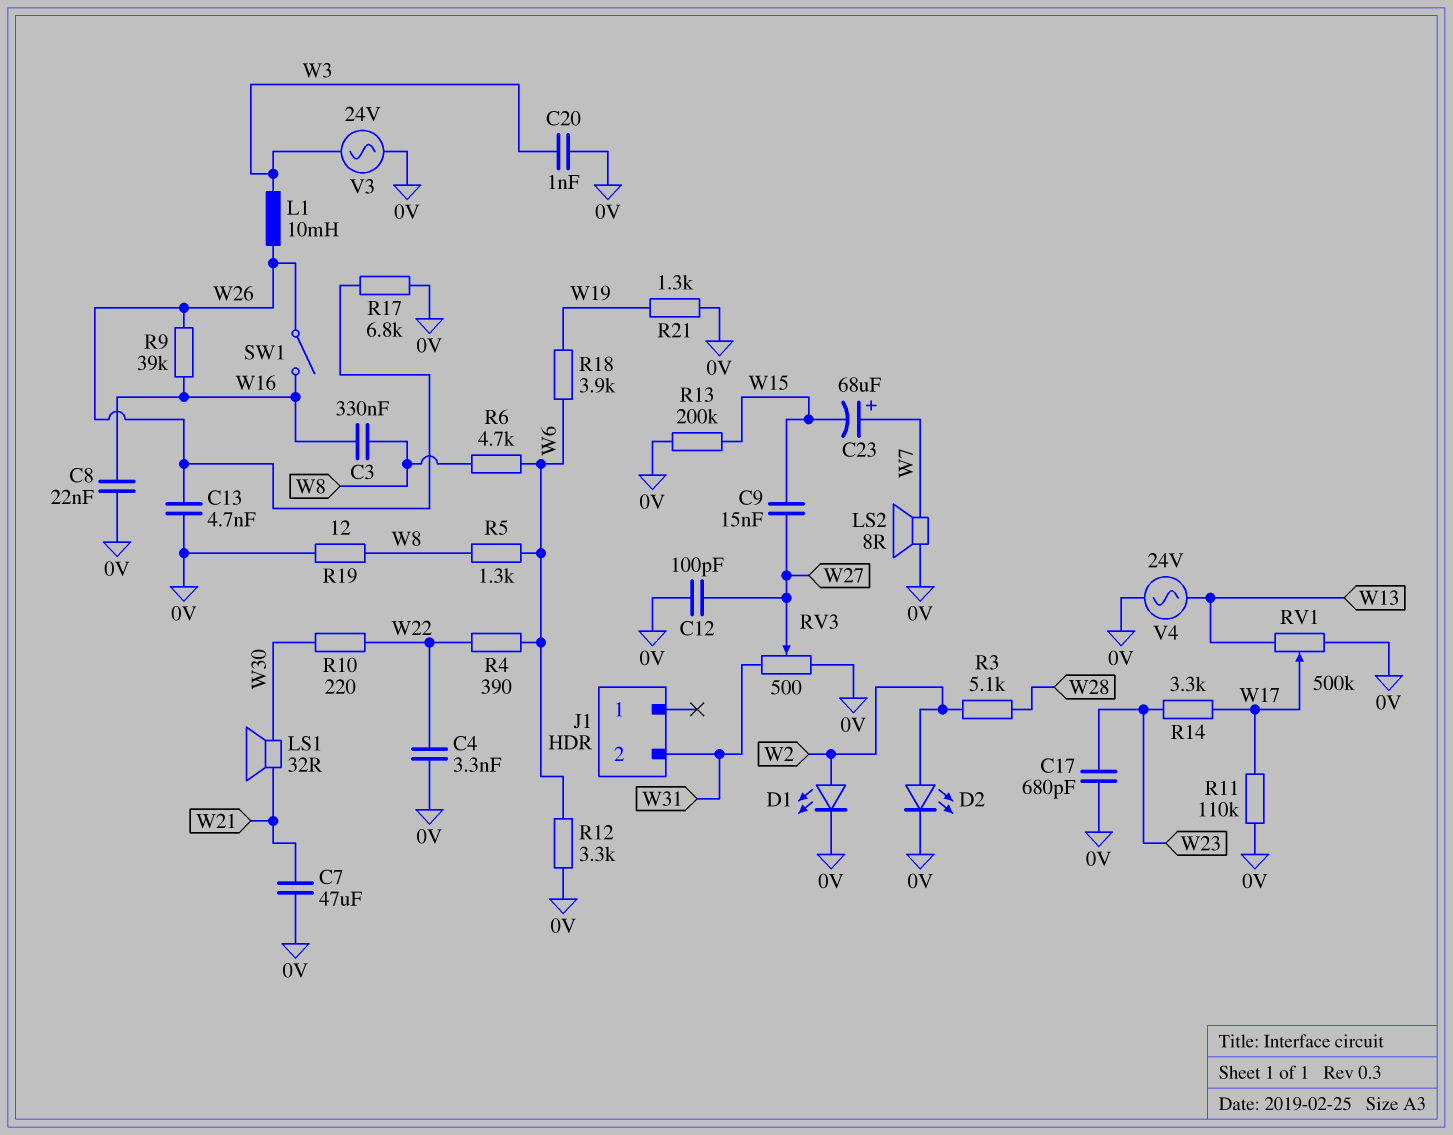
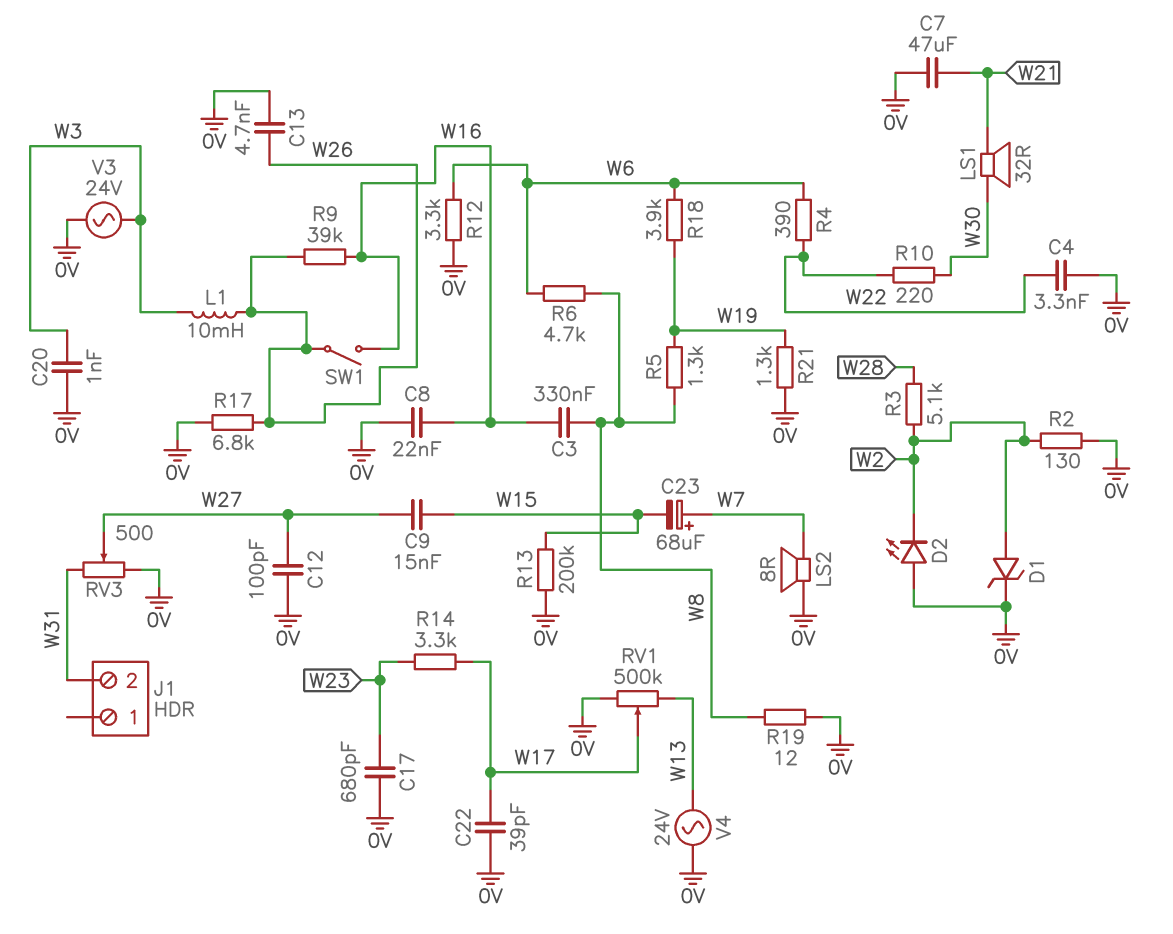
C22: none -> 39pF (0V, W17)
D1: LED (A W2, K 0V) -> zener (A W2, K 0V)
D2: LED (A W2, K 0V) -> LED (A 0V, K W2)
R2: none -> 130 (0V, W2)
R5: 1.3k (W6, W8) -> 1.3k (W8, W19)
R11: 110k (0V, W17) -> none

